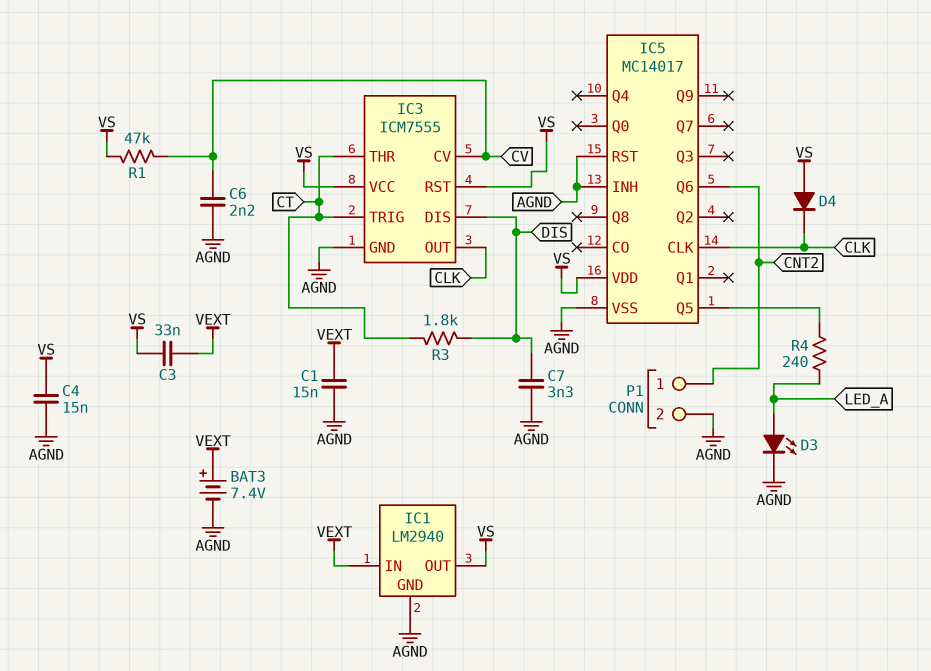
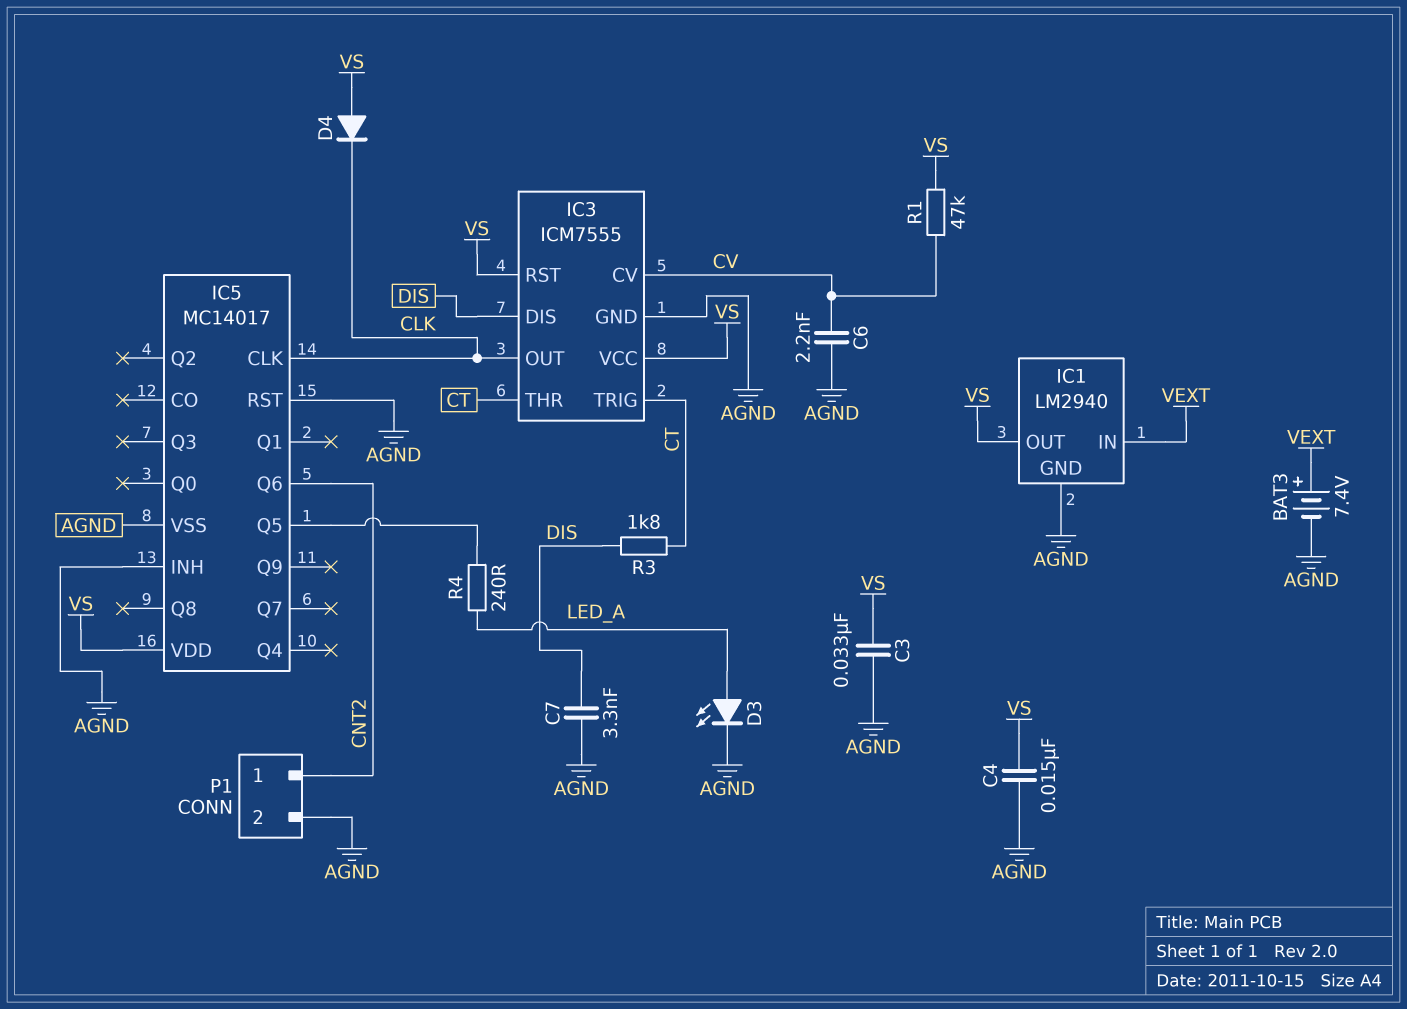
C1: 15nF (AGND, VEXT) -> none
C3: 33nF (VEXT, VS) -> 33nF (AGND, VS)

